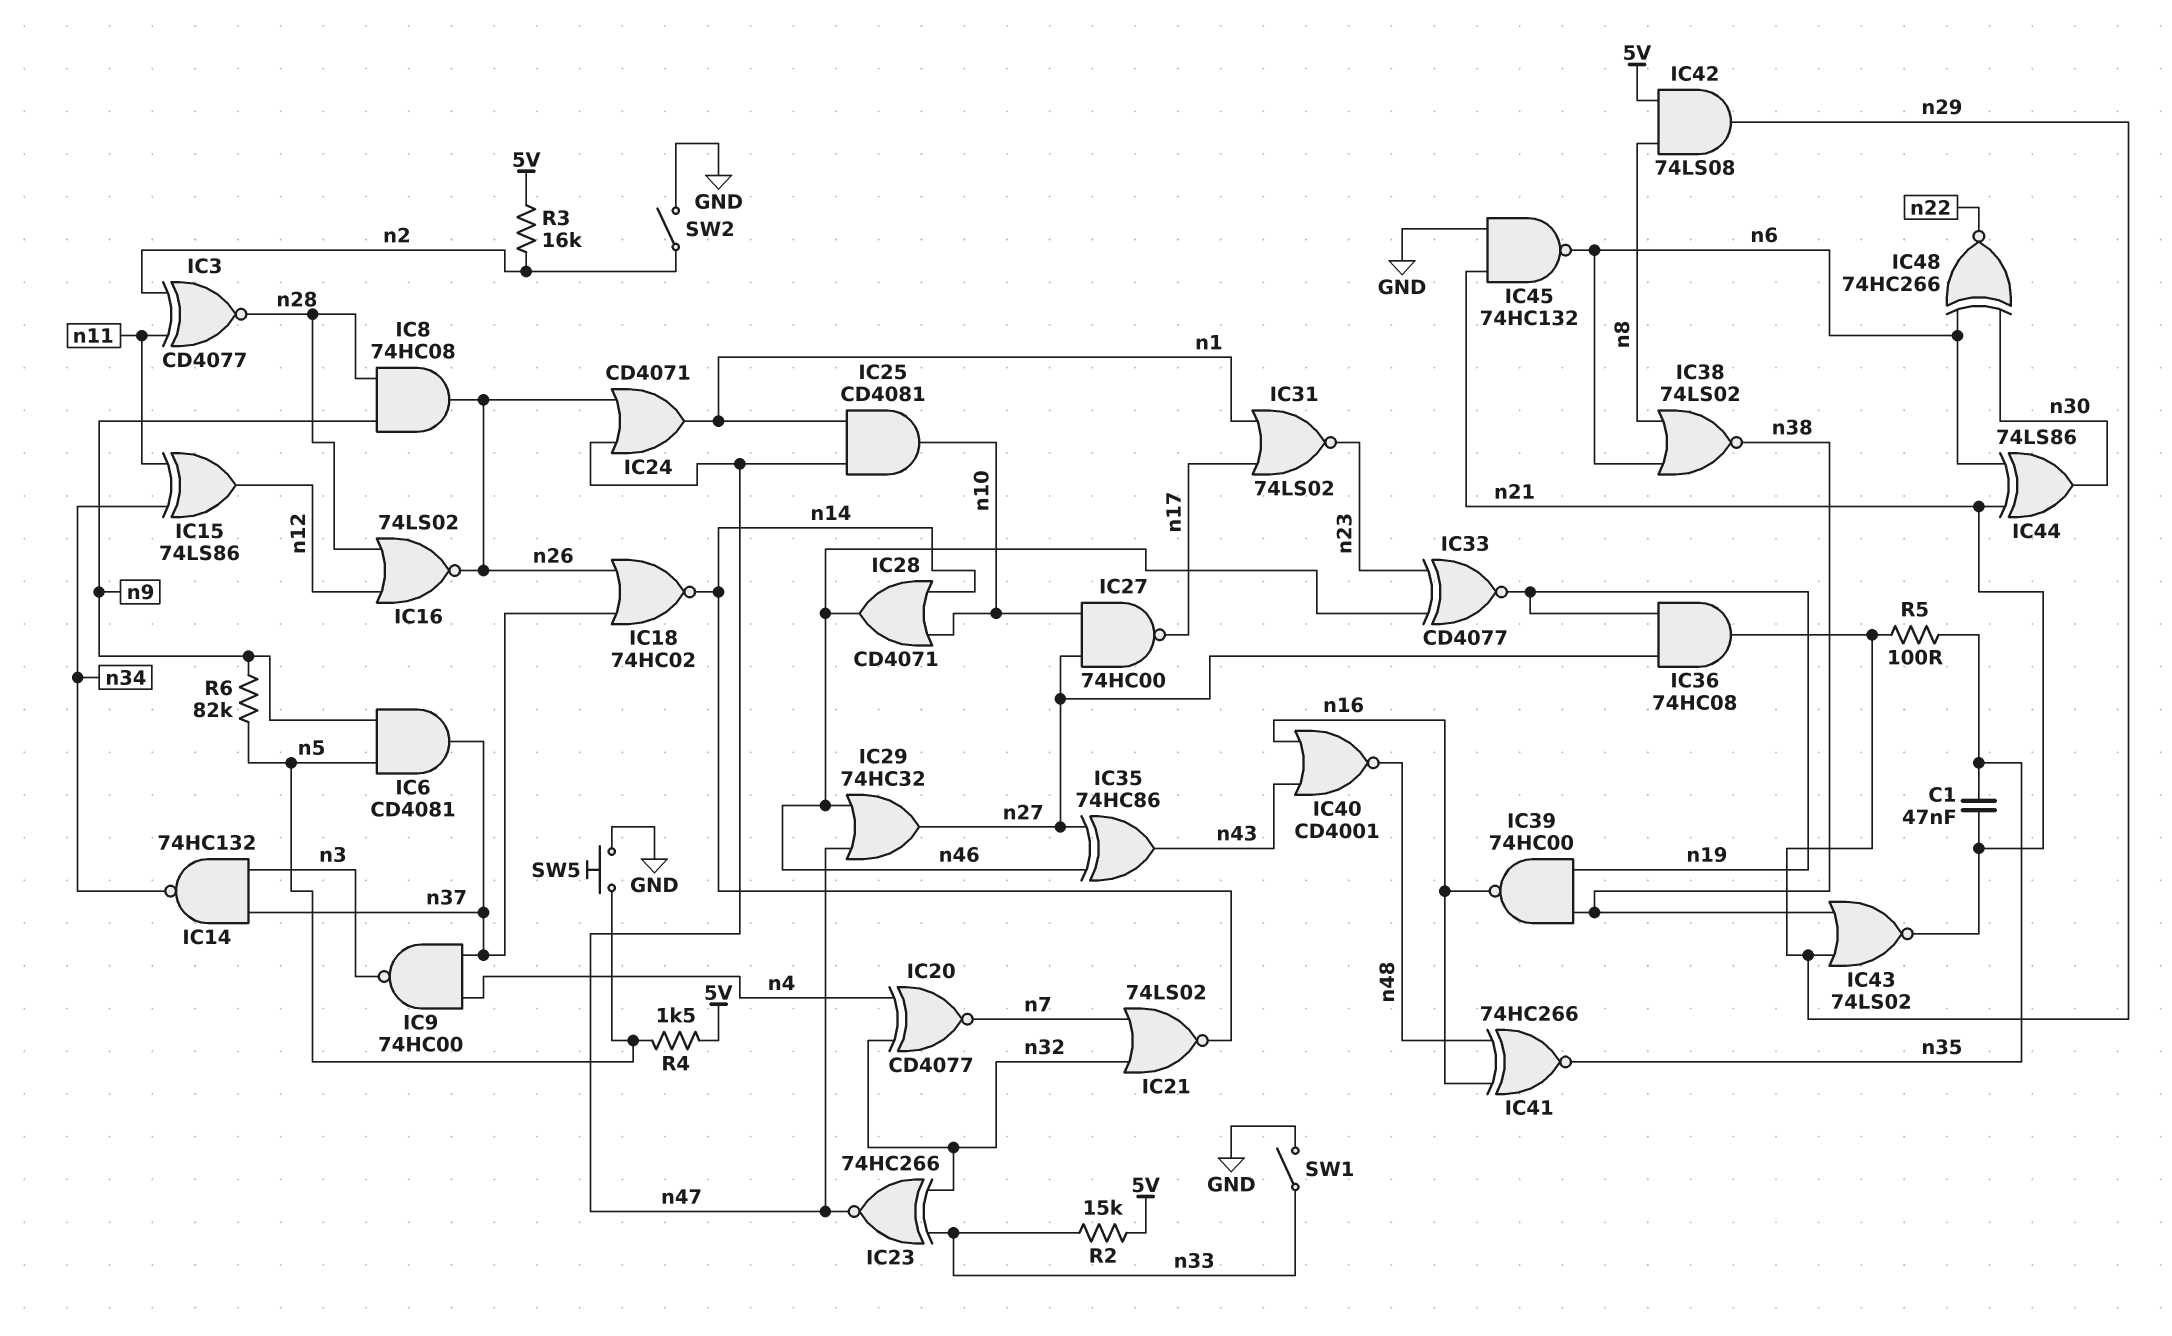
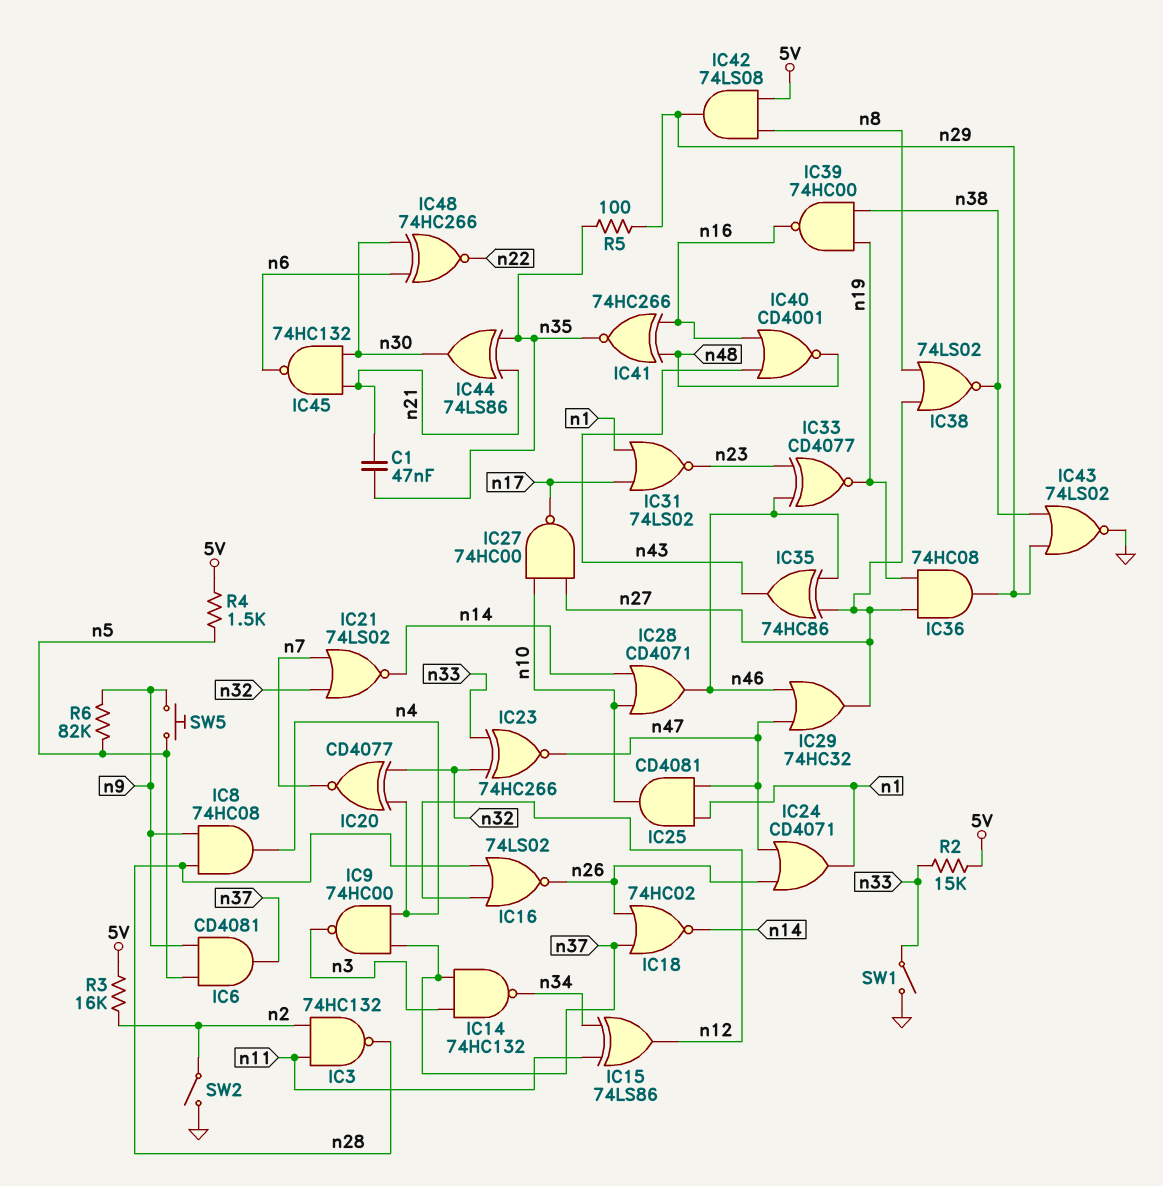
IC3: XNOR CD4077 (in n2, in n11, out n28) -> NAND 74HC132 (in n2, in n11, out n28)
IC8: AND 74HC08 (in n9, in n28, out n26) -> AND 74HC08 (in n9, in n28, out n4)
IC38: NOR 74LS02 (in n6, in n8, out n38) -> NOR 74LS02 (in n8, in n27, out n38)
IC43: NOR 74LS02 (in n29, in n38, out n21) -> NOR 74LS02 (in n29, in n38, out GND)
IC44: XOR 74LS86 (in n6, in n21, out n30) -> XOR 74LS86 (in n21, in n35, out n30)
IC45: NAND 74HC132 (in GND, in n21, out n6) -> NAND 74HC132 (in n21, in n30, out n6)
SW5: button (GND, n5) -> button (n5, n9)

